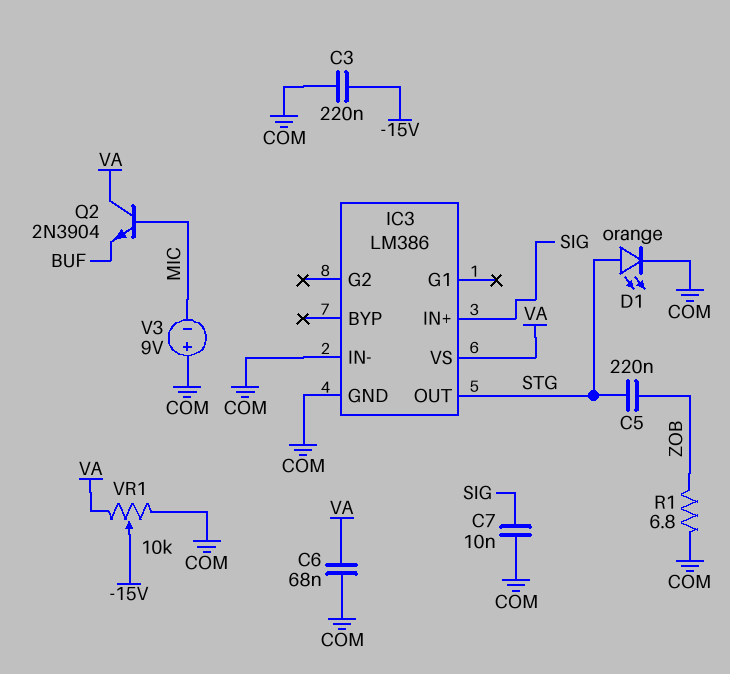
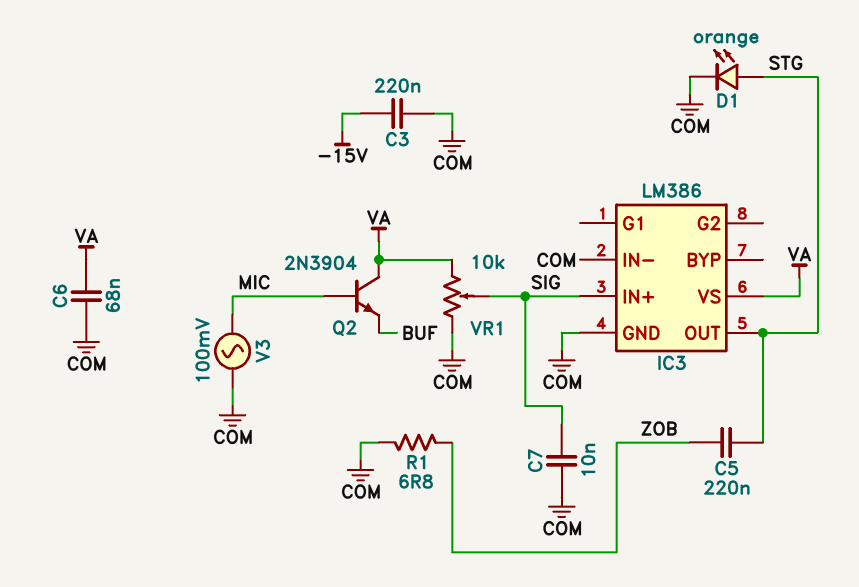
V3: 9V (plus COM, minus MIC) -> AC 100mV (COM, MIC)
VR1: 10k (COM, VA, wiper -15V) -> 10k (COM, VA, wiper SIG)

